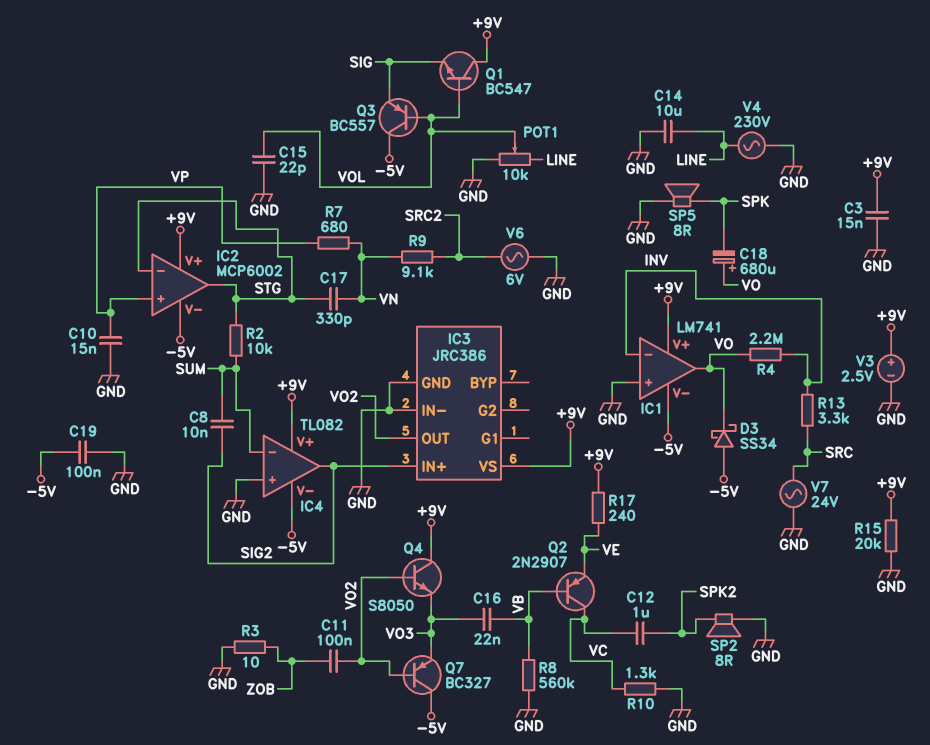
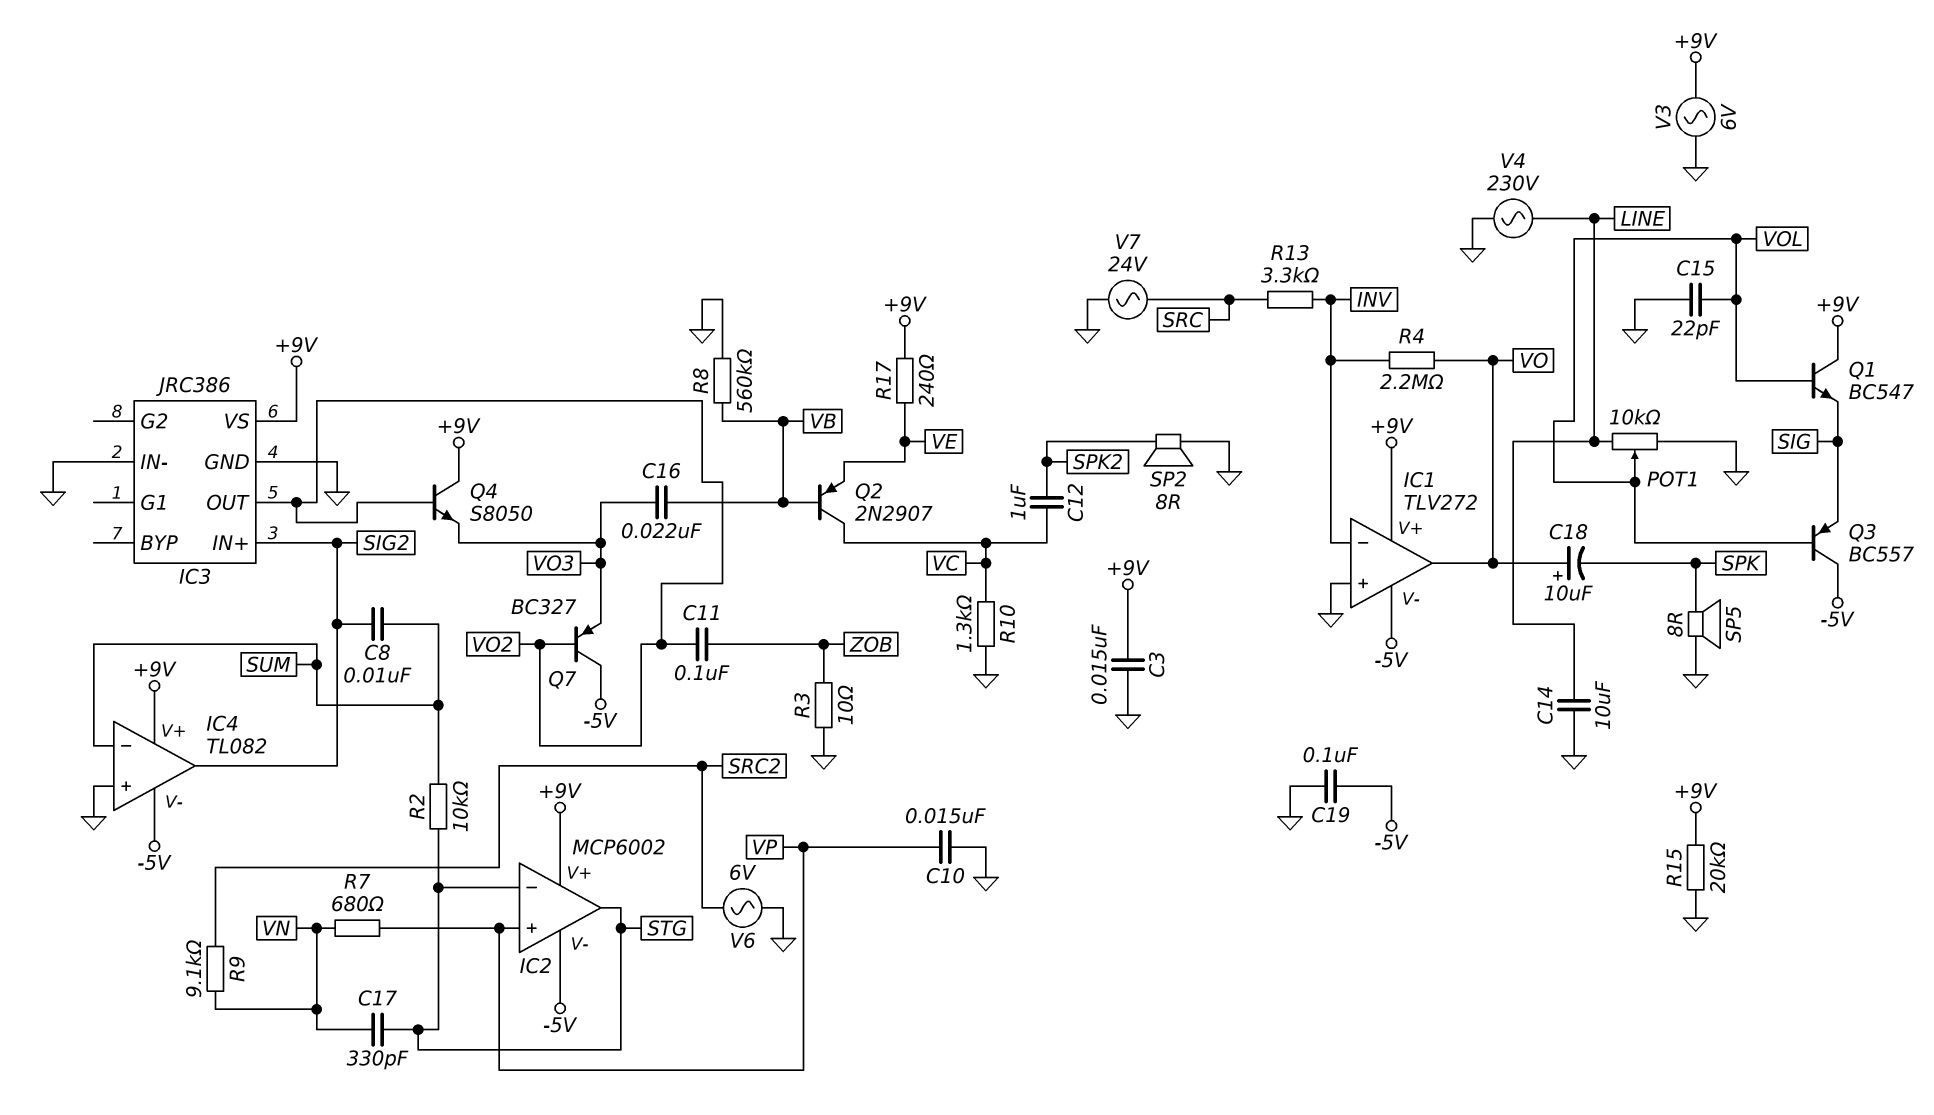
C18: 680uF (plus VO, minus SPK) -> 10uF (plus VO, minus SPK)
D3: schottky SS34 (A -5V, K VO) -> none
IC1: LM741 -> TLV272
V3: 2.5V (plus +9V, minus GND) -> AC 6V (+9V, GND)

